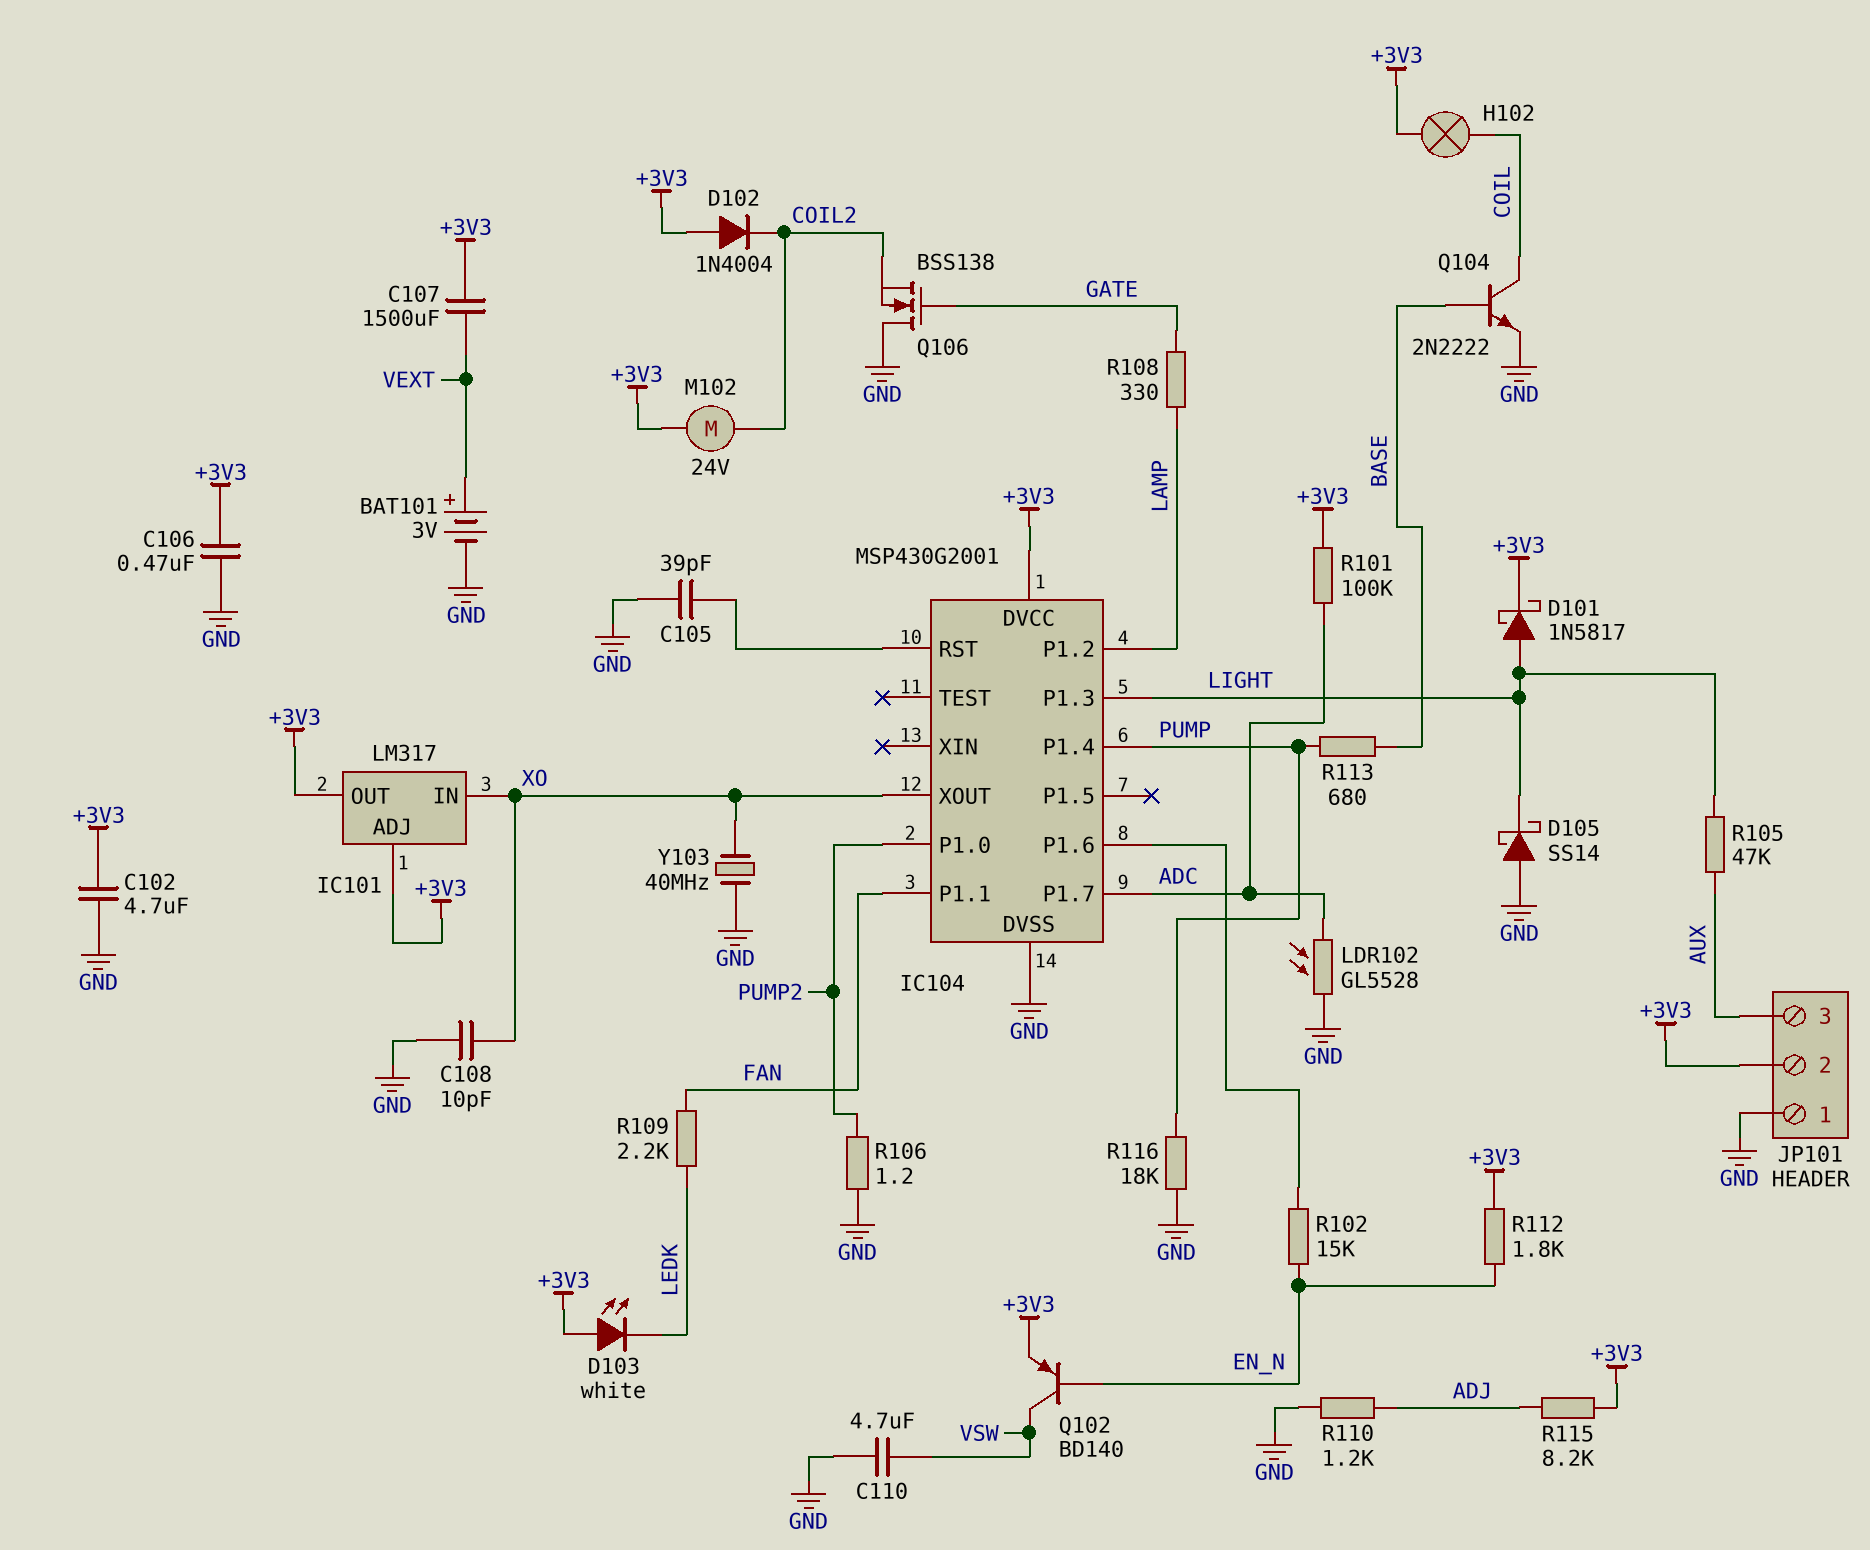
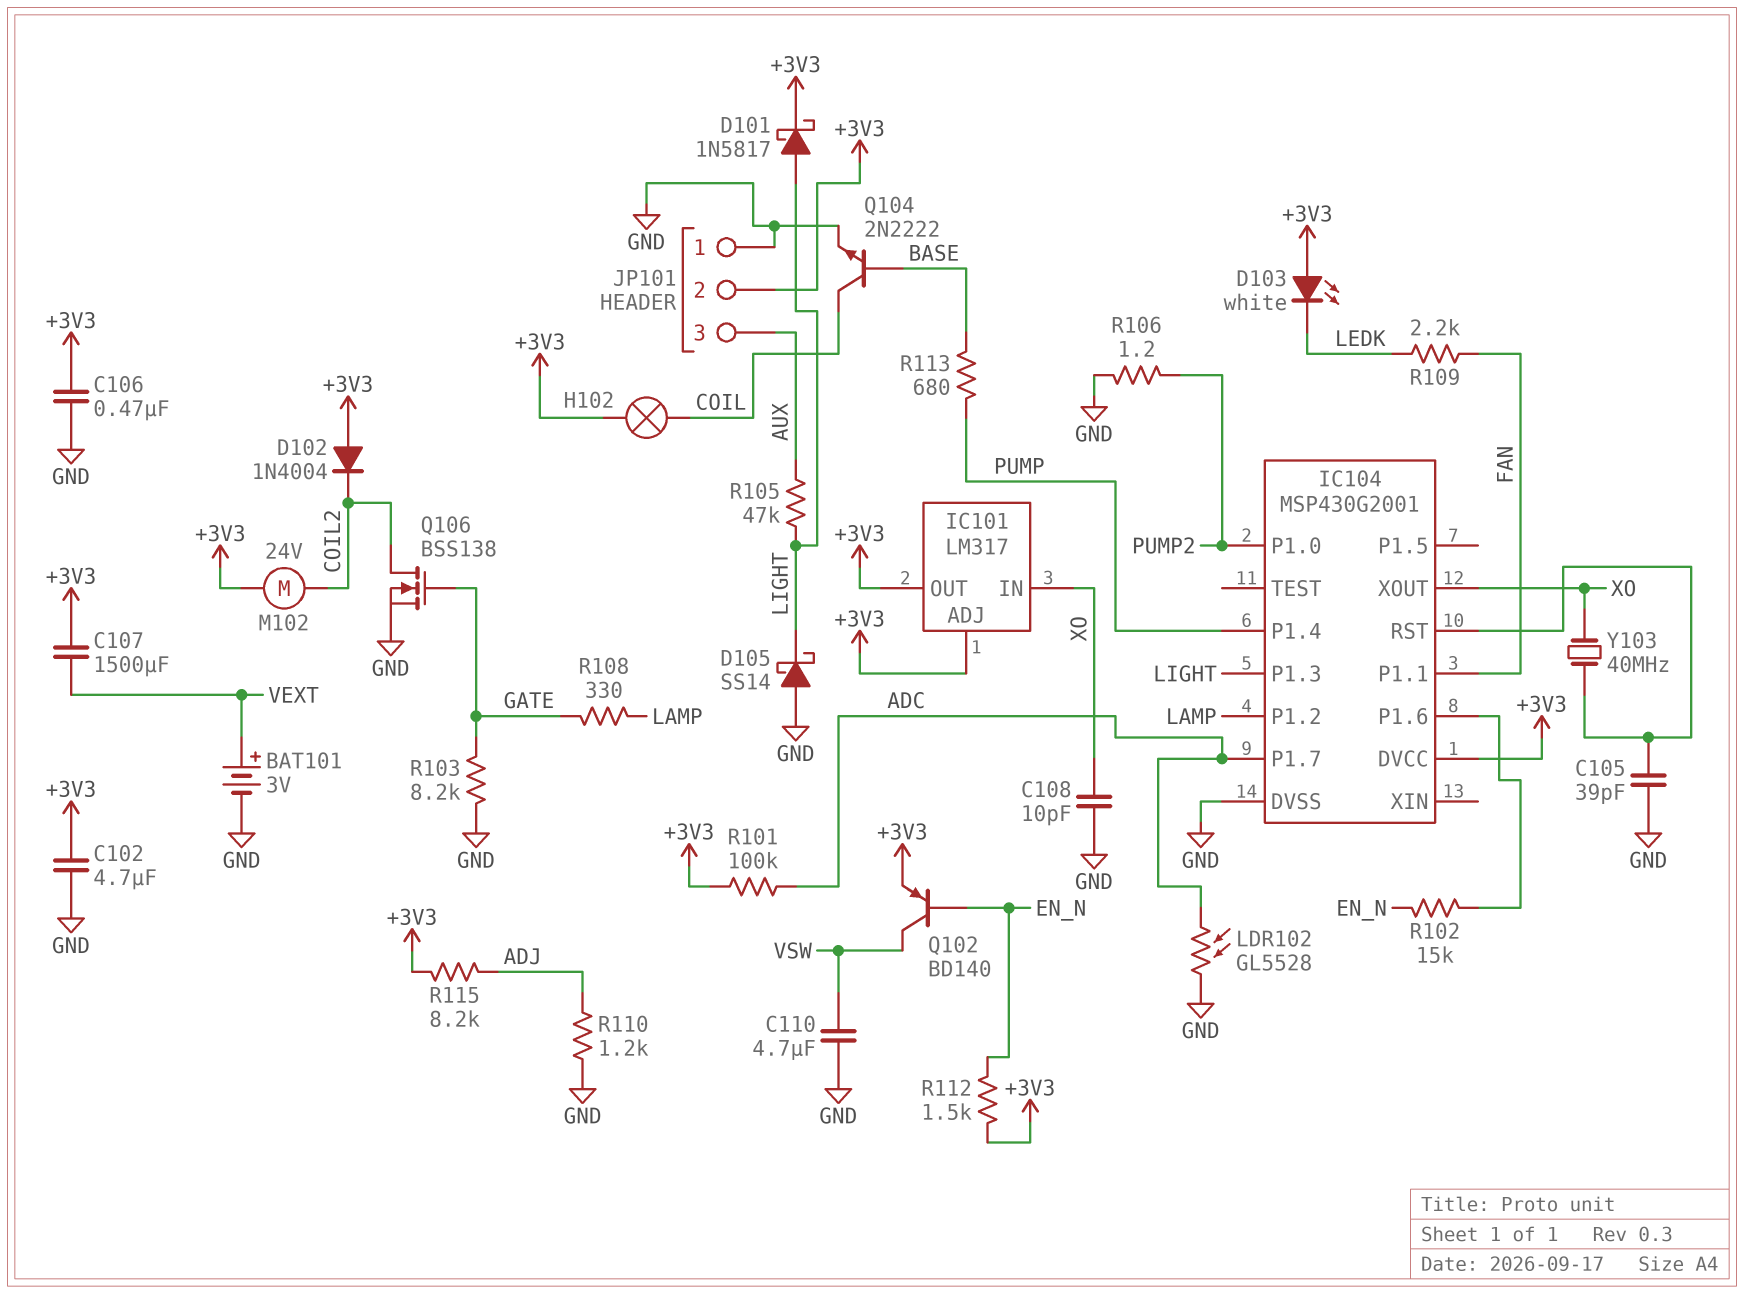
Q106: NMOS BSS138 (G GATE, D GND, S COIL2) -> NMOS BSS138 (G GATE, D COIL2, S GND)
R103: none -> 8.2k (GATE, GND)
R112: 1.8k (+3V3, EN_N) -> 1.5k (+3V3, EN_N)
R116: 18k (GND, PUMP) -> none
Y103: 40MHz (GND, XO) -> 40MHz (IC104/RST, XO)

